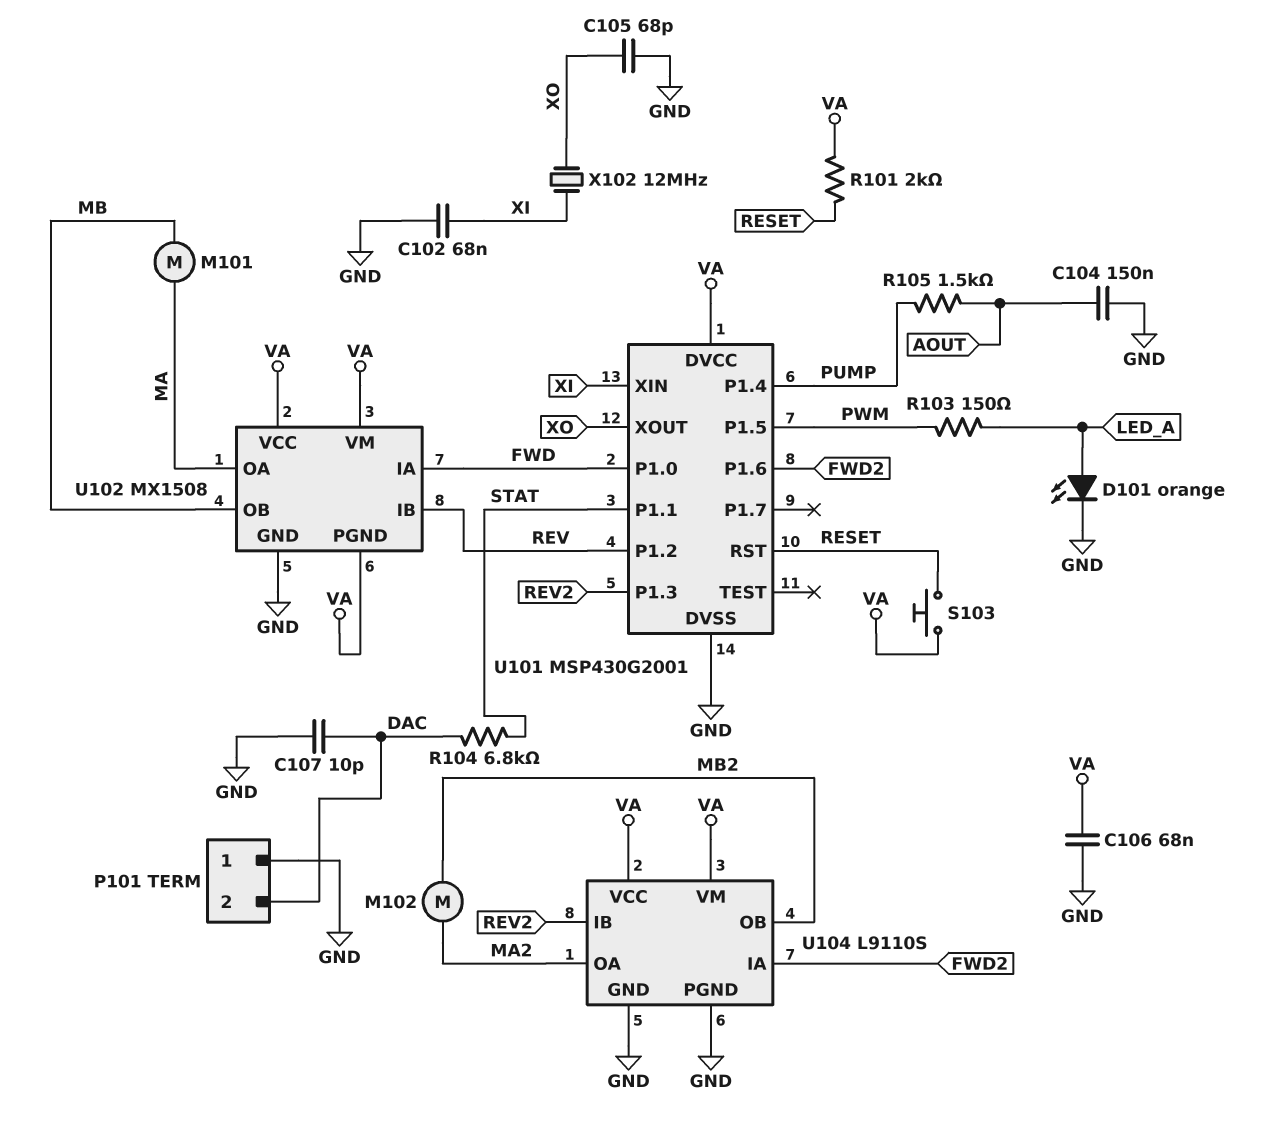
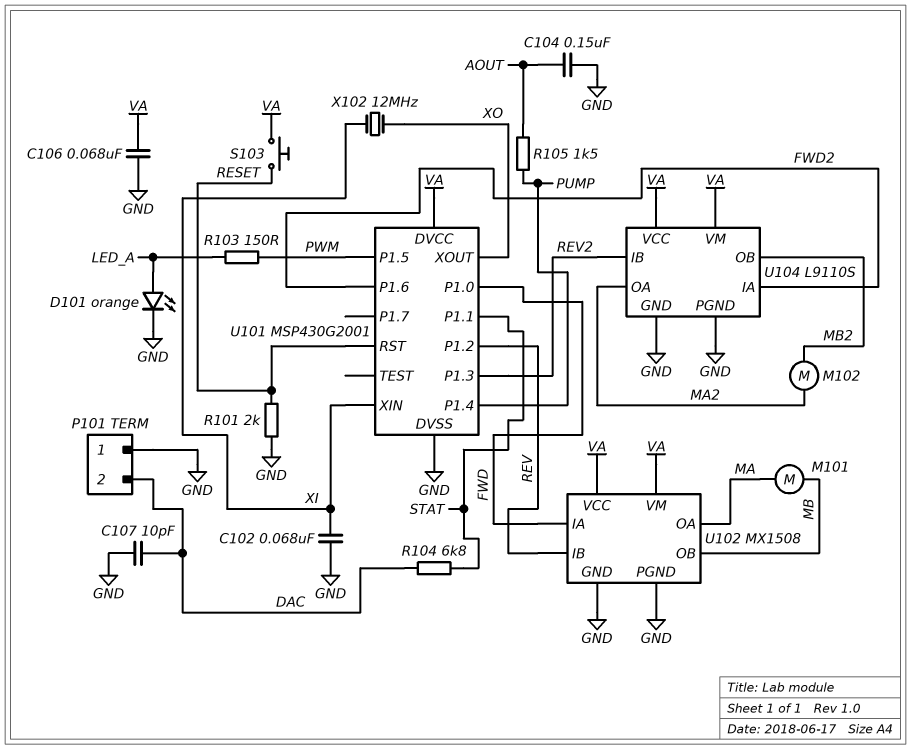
C105: 68pF (GND, XO) -> none
R101: 2k (RESET, VA) -> 2k (GND, RESET)
U102 pin PGND: VA -> GND

